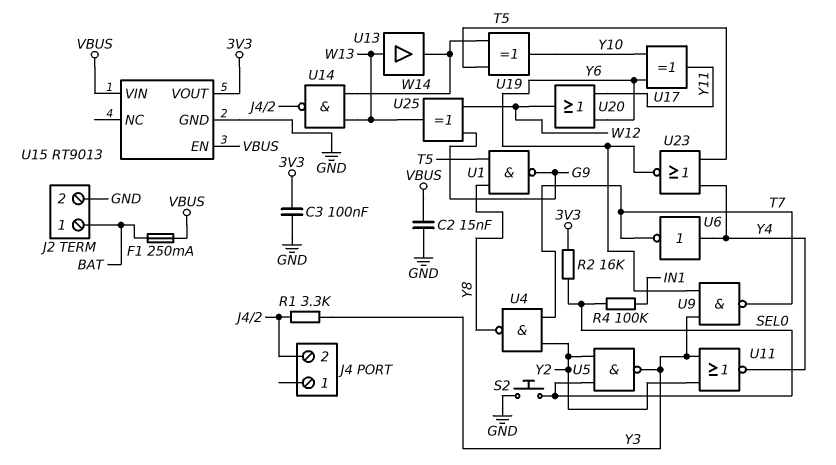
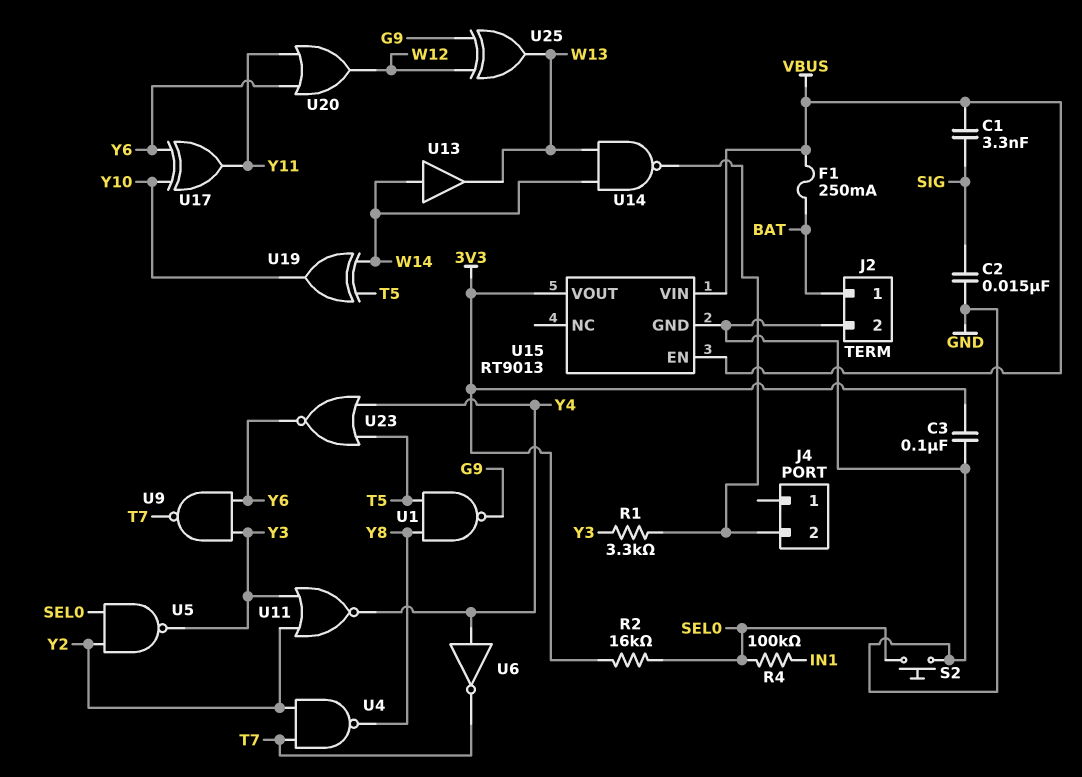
C1: none -> 3.3nF (SIG, VBUS)
C2: 15nF (GND, VBUS) -> 15nF (GND, SIG)
U13: buffer (in W13, out W14) -> buffer (in W14, out W13)

